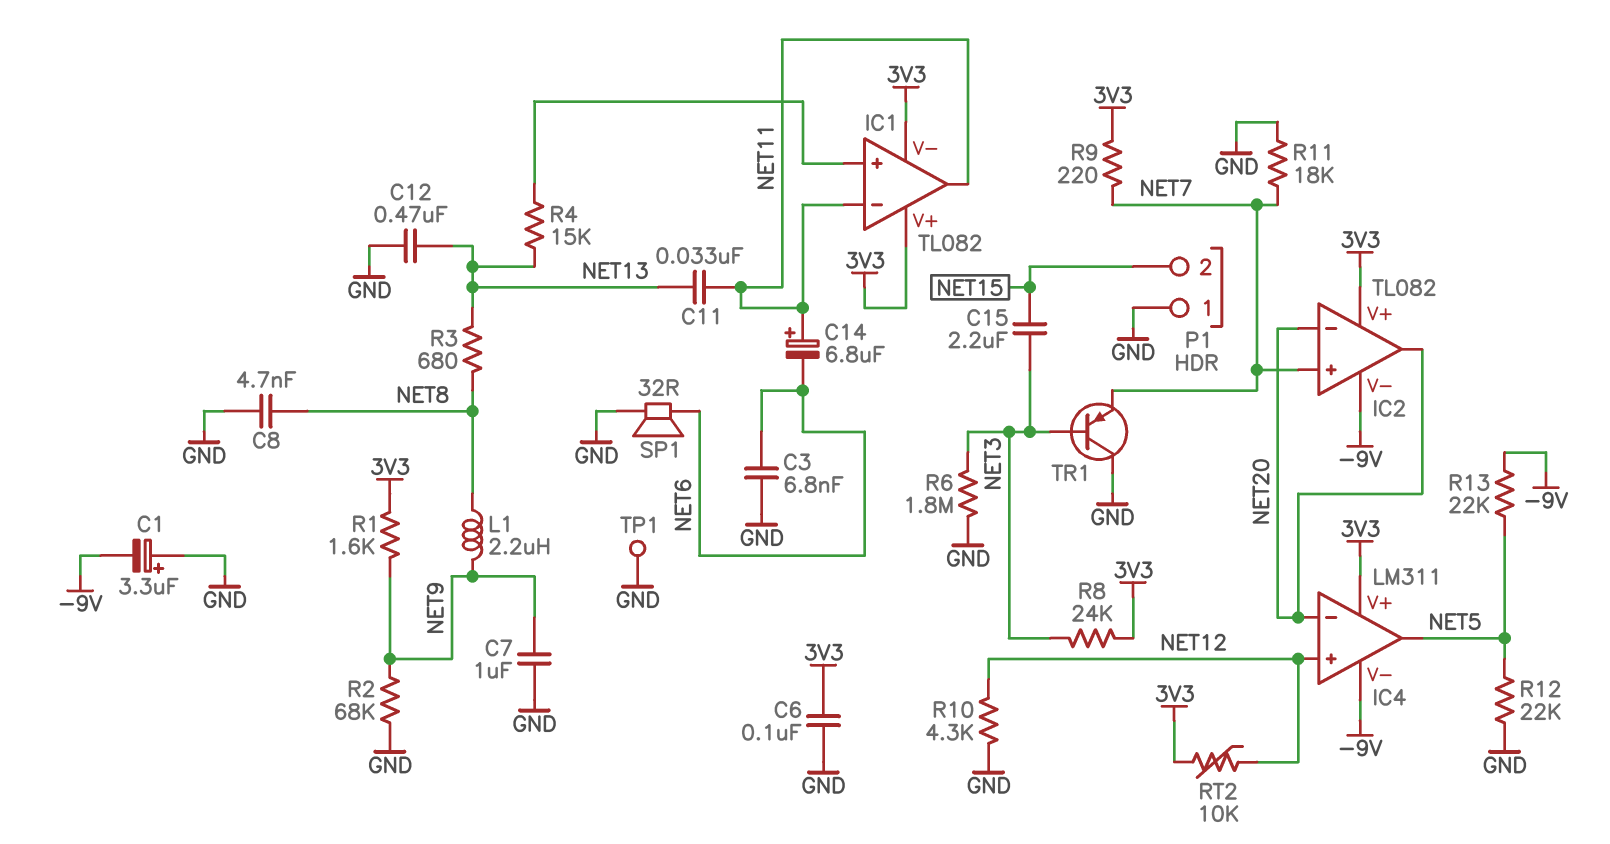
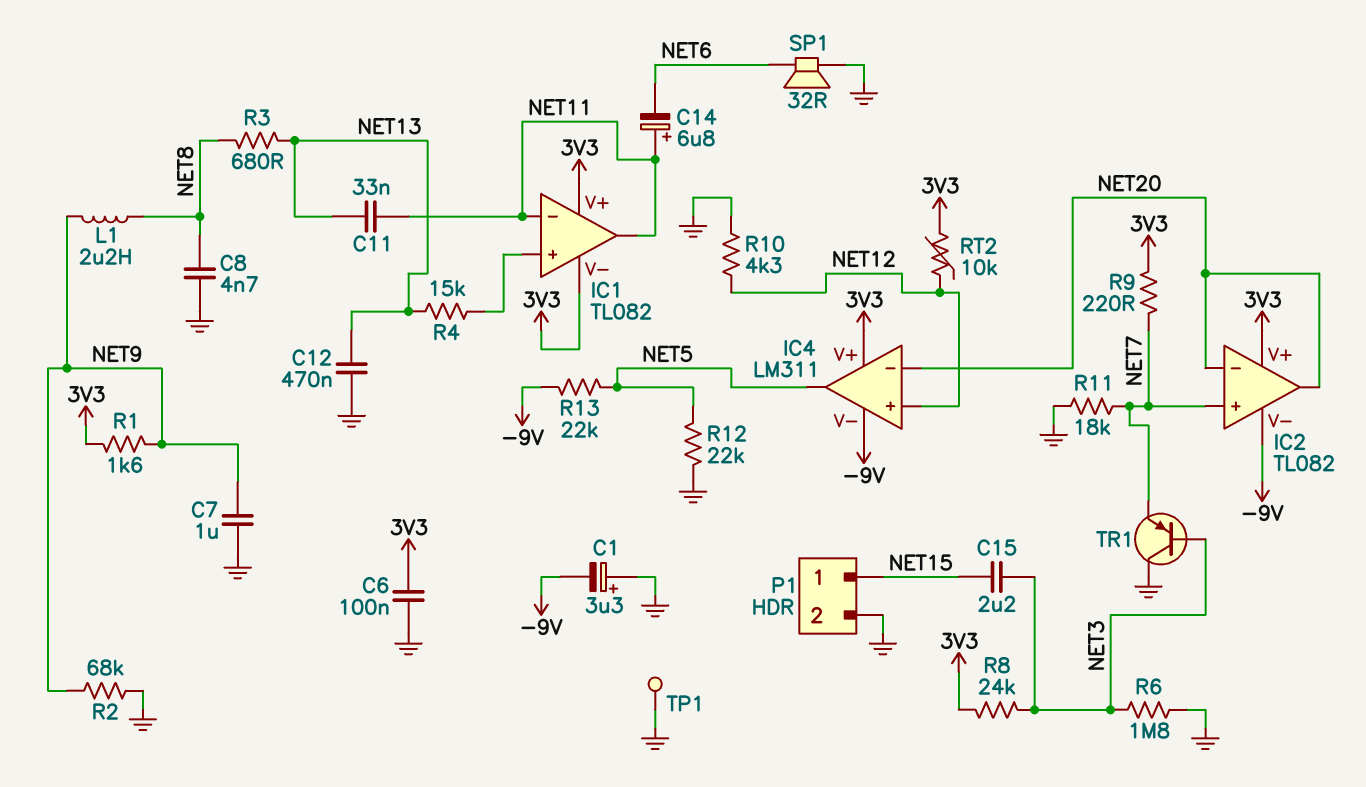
C3: 6.8nF (GND, NET6) -> none
P1 pin 1: GND -> NET15
P1 pin 2: NET15 -> GND

